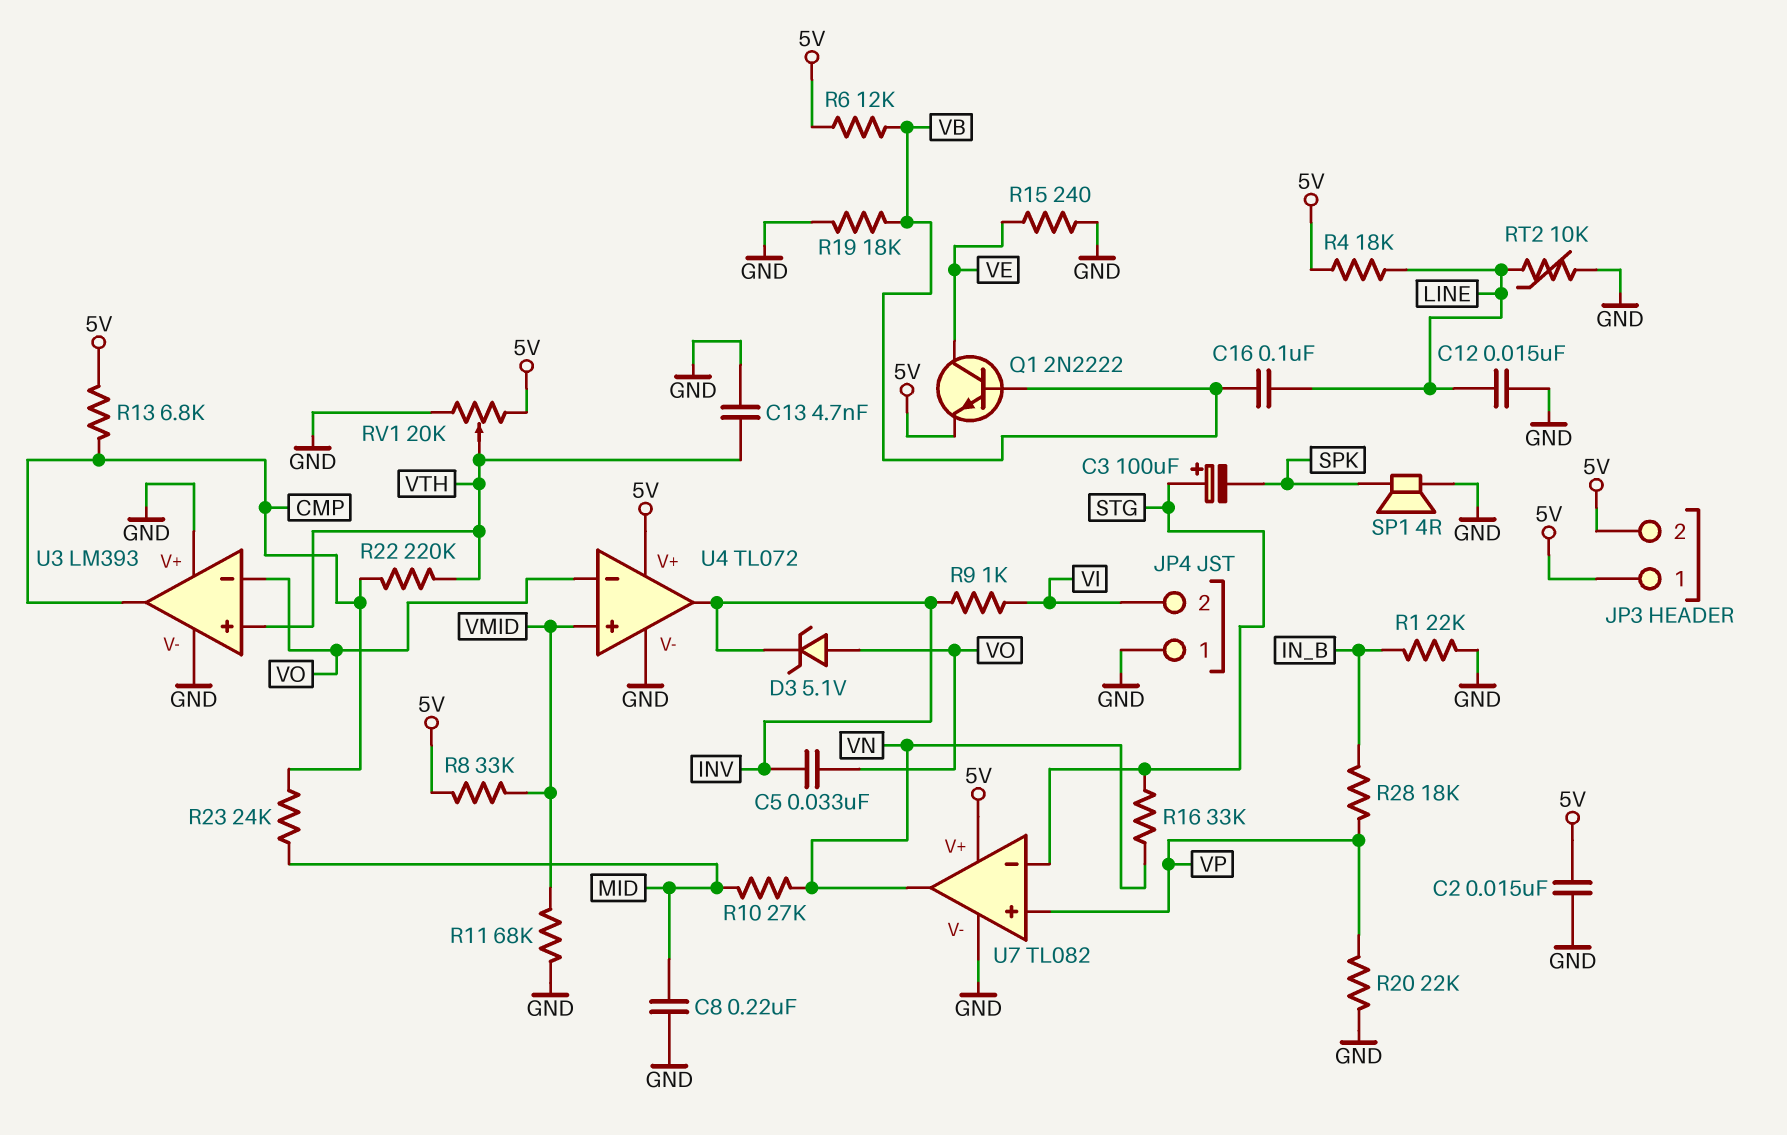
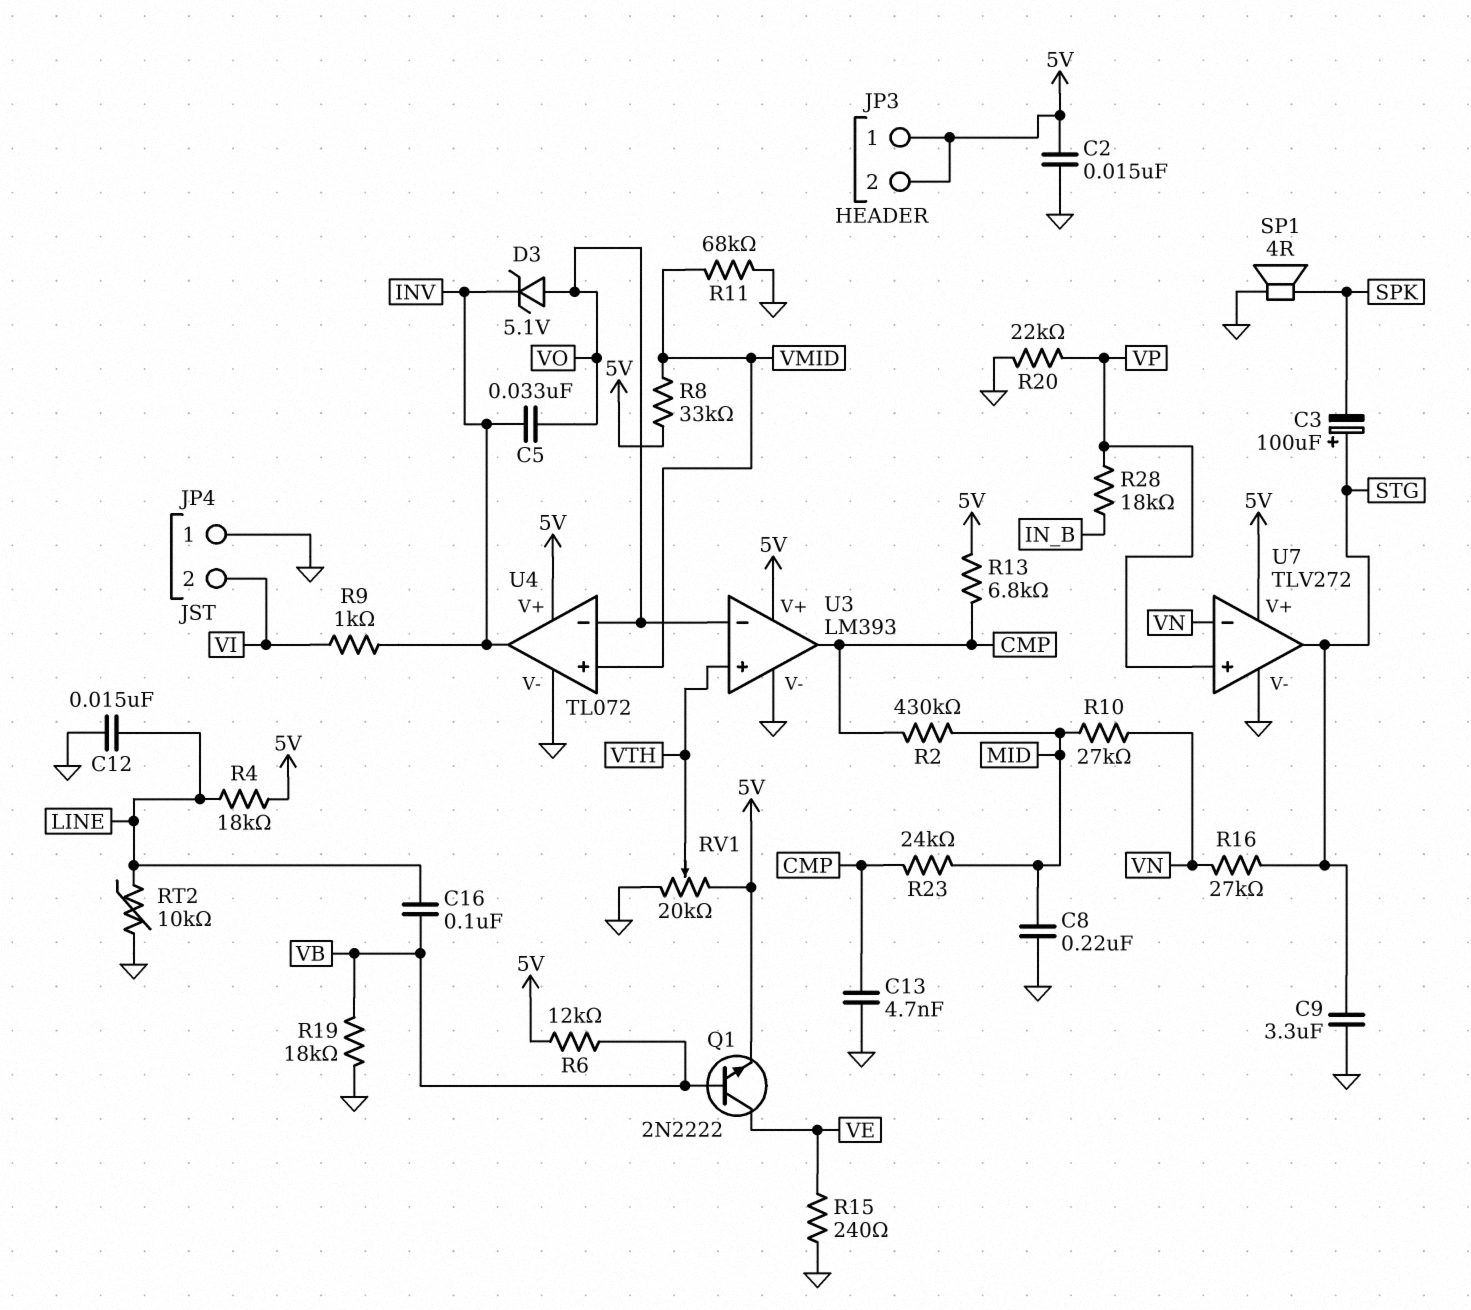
C9: none -> 3.3uF (GND, STG)
C13: 4.7nF (GND, VTH) -> 4.7nF (CMP, GND)
R1: 22k (GND, IN_B) -> none
R2: none -> 430k (CMP, MID)
R16: 33k (STG, VN) -> 27k (STG, VN)
R22: 220k (CMP, VTH) -> none
U3 pin V+: GND -> 5V
U7: TL082 -> TLV272
U7 pin in-: STG -> VN
U7 pin out: VN -> STG

